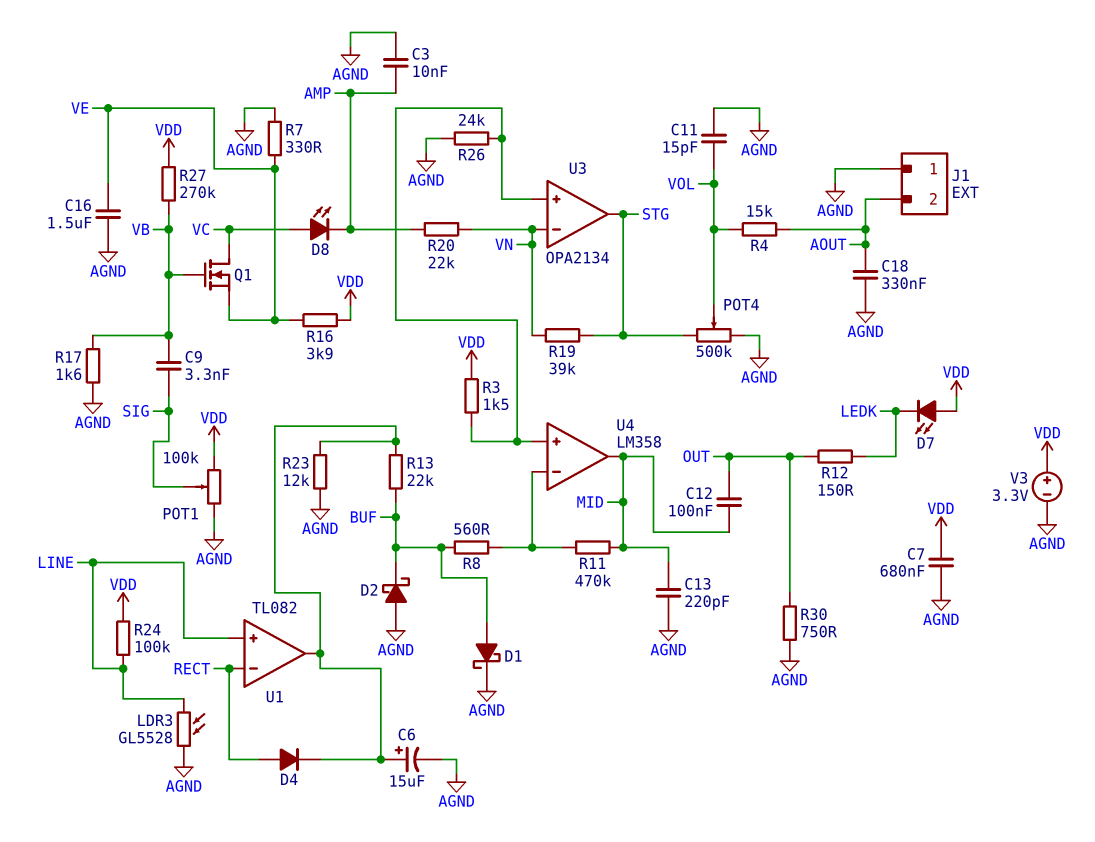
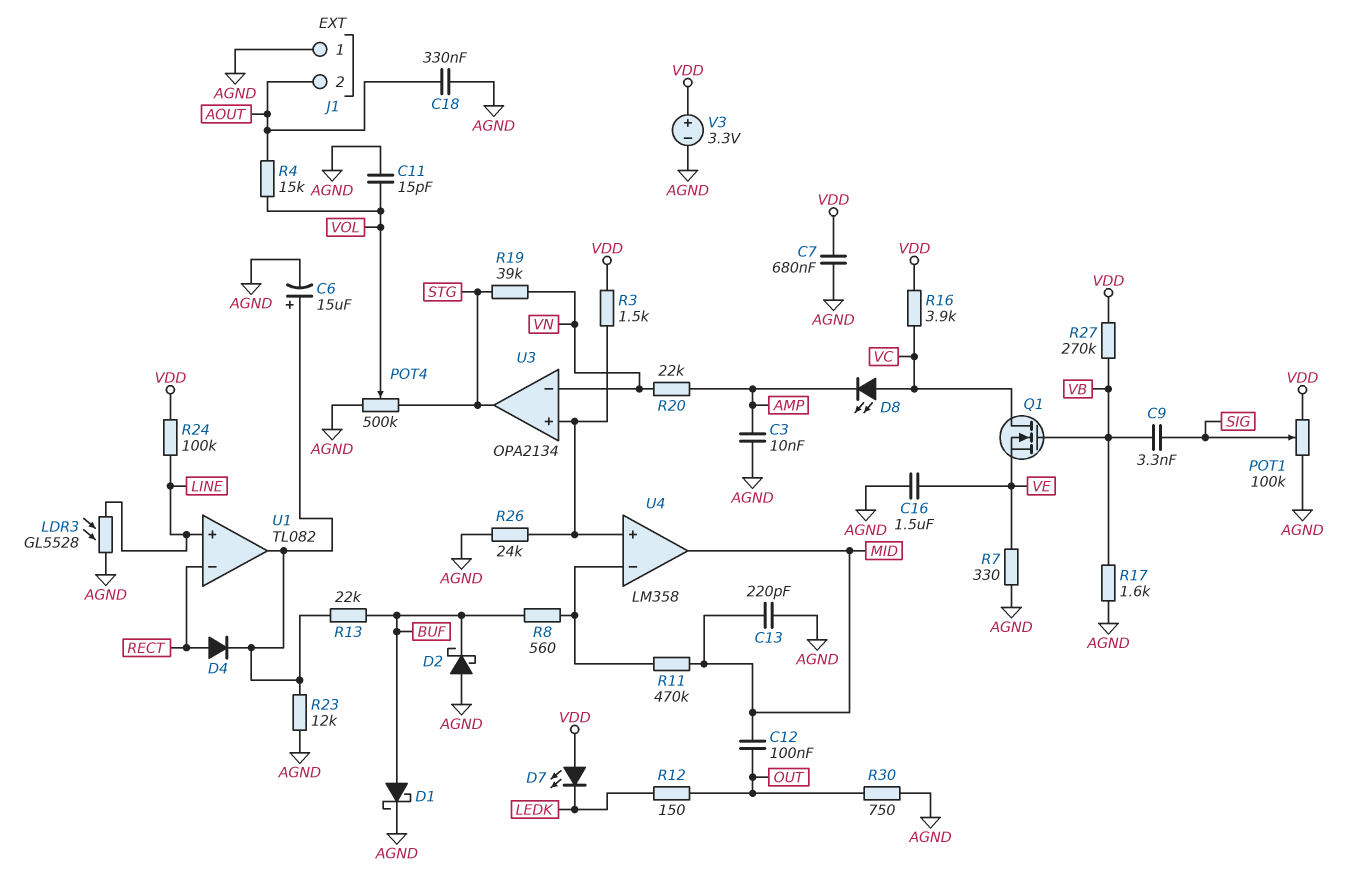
R16: 3.9k (VDD, VE) -> 3.9k (VC, VDD)

